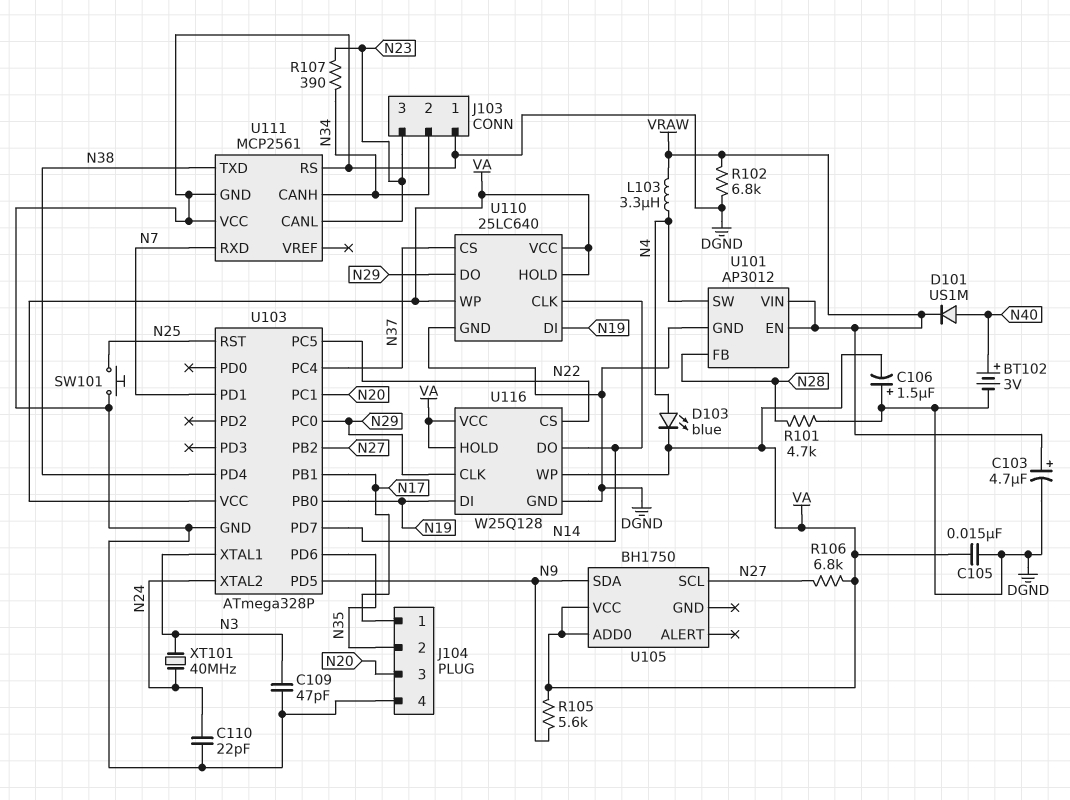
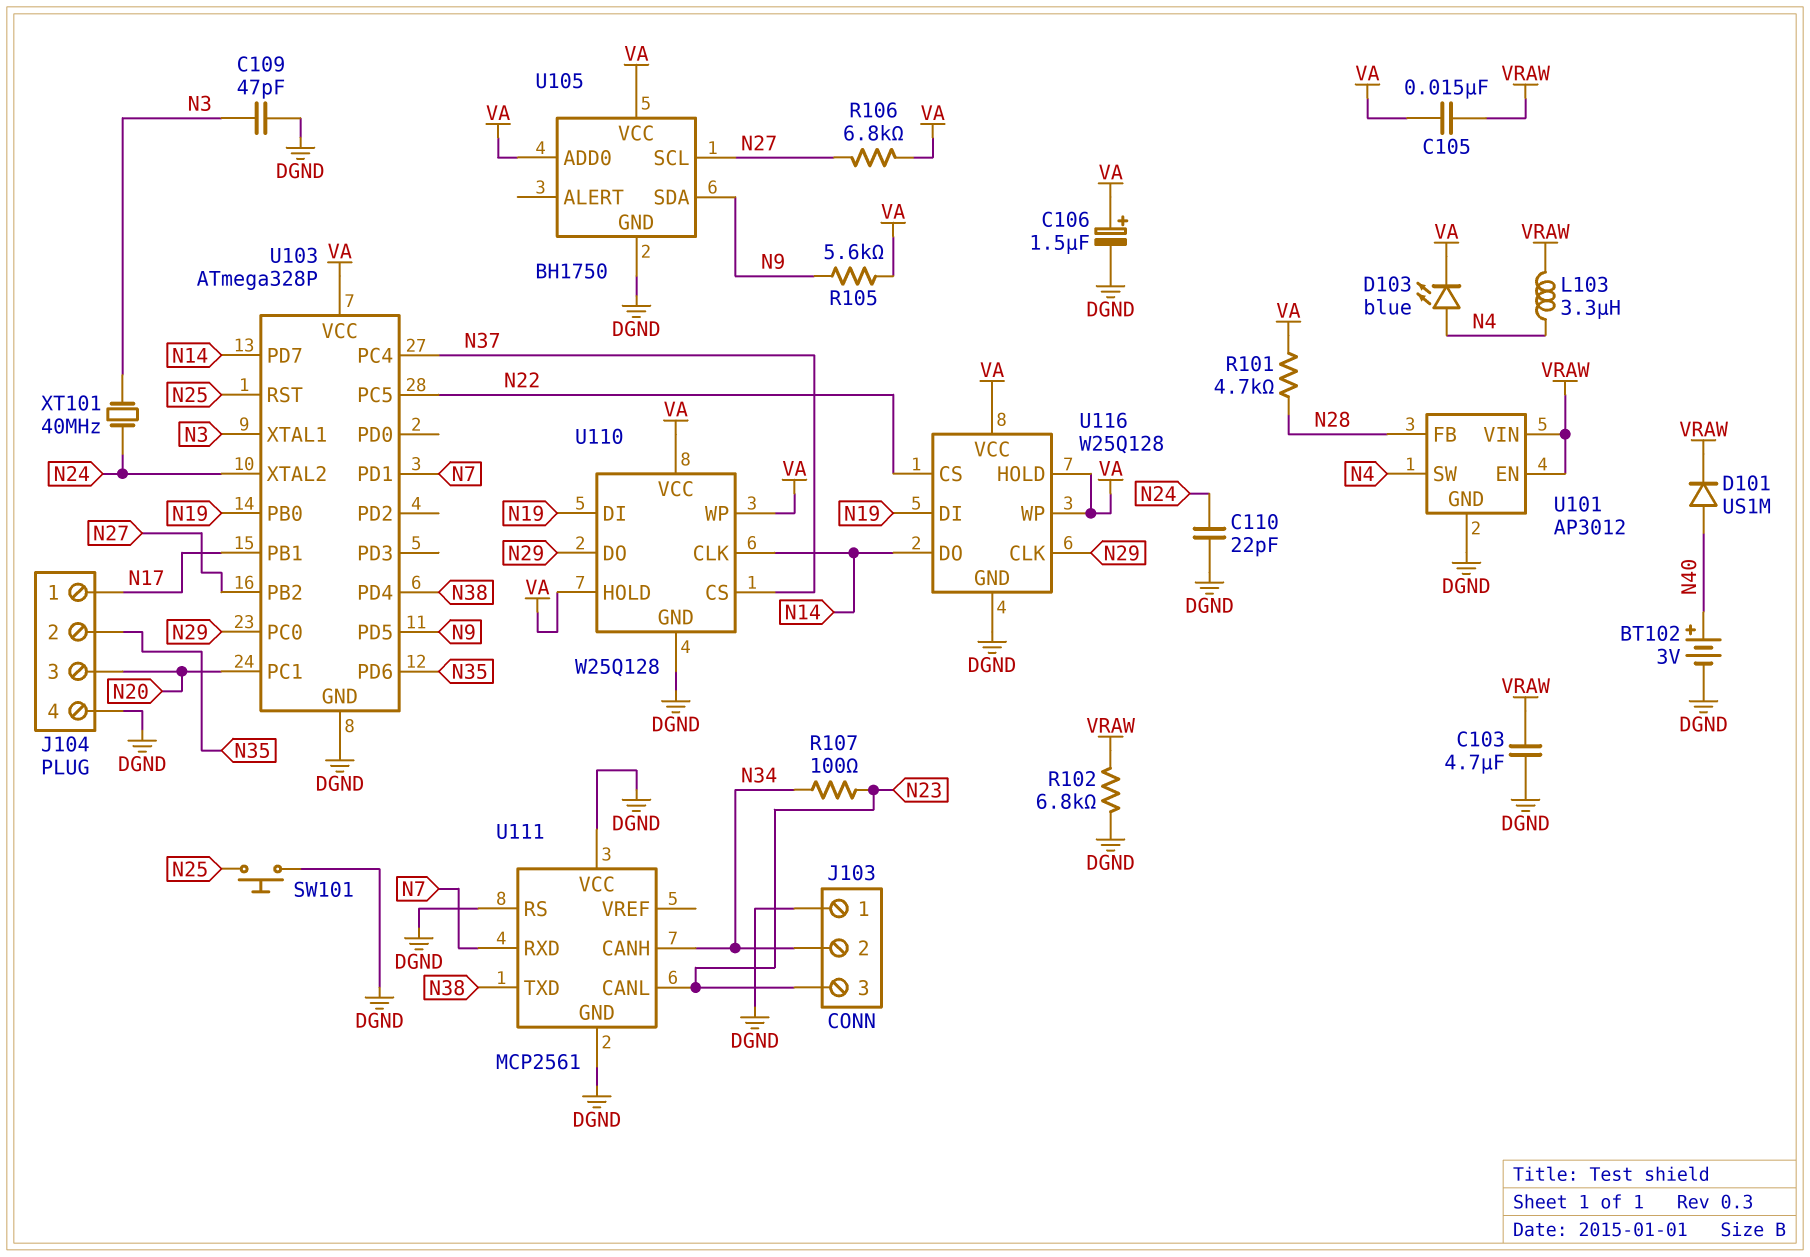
C103: 4.7uF (plus VRAW, minus DGND) -> 4.7uF (DGND, VRAW)
C105: 15nF (DGND, VA) -> 15nF (VA, VRAW)
C106: 1.5uF (plus DGND, minus VA) -> 1.5uF (plus VA, minus DGND)
R101: 4.7k (DGND, N28) -> 4.7k (N28, VA)
R107: 390 (N23, N34) -> 100 (N23, N34)
U105 pin GND: none -> DGND
U110: 25LC640 -> W25Q128

